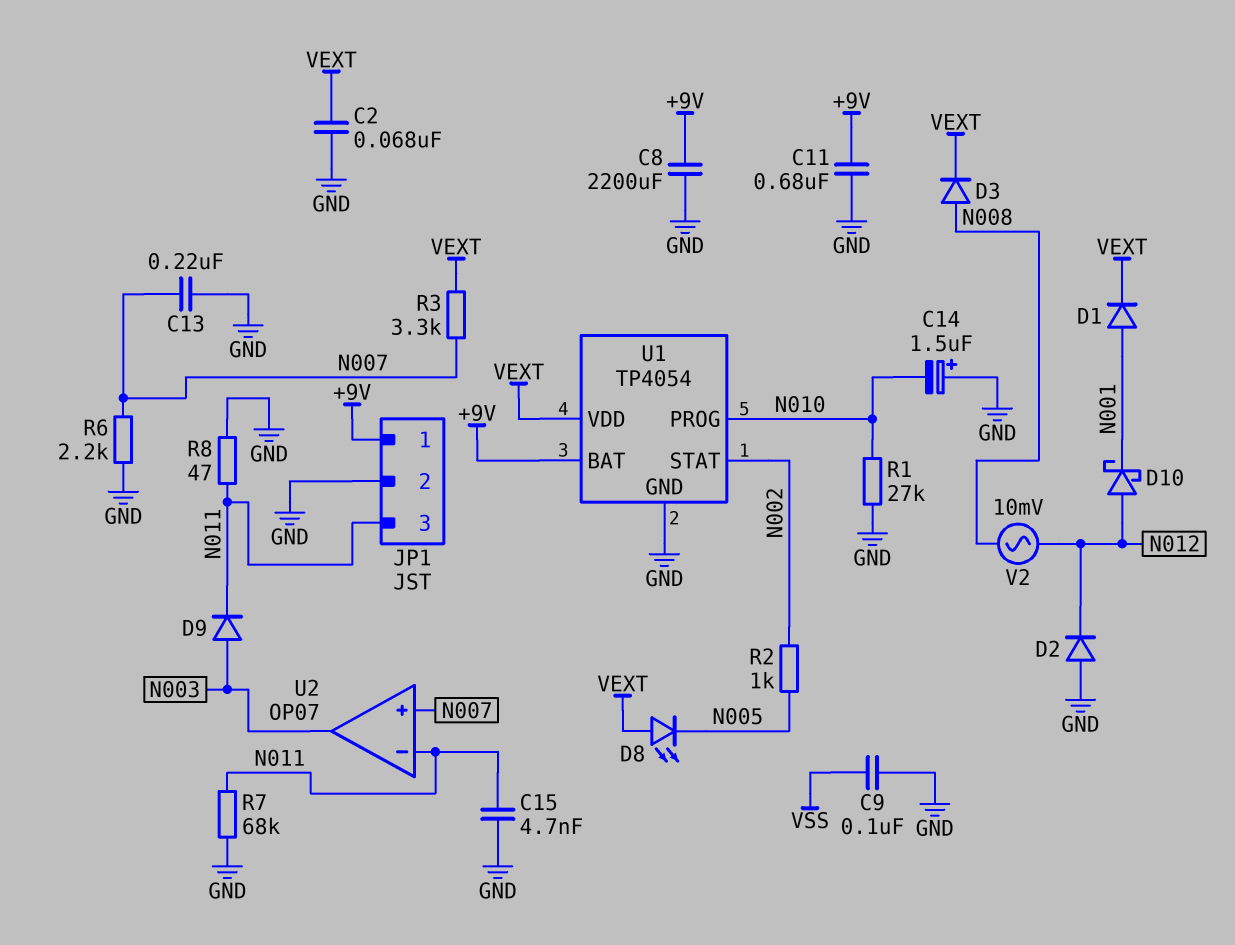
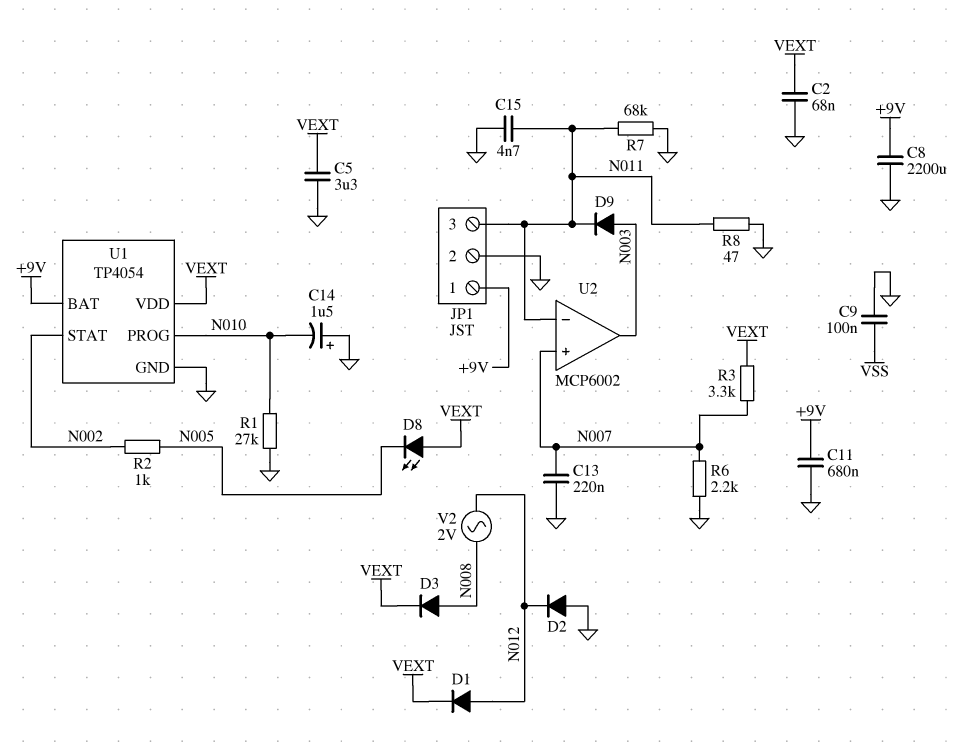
C5: none -> 3.3uF (GND, VEXT)
D1: diode (A N001, K VEXT) -> diode (A N012, K VEXT)
D10: schottky (A N012, K N001) -> none
U2: OP07 -> MCP6002
V2: AC 10mV (N008, N012) -> AC 2V (N008, N012)

